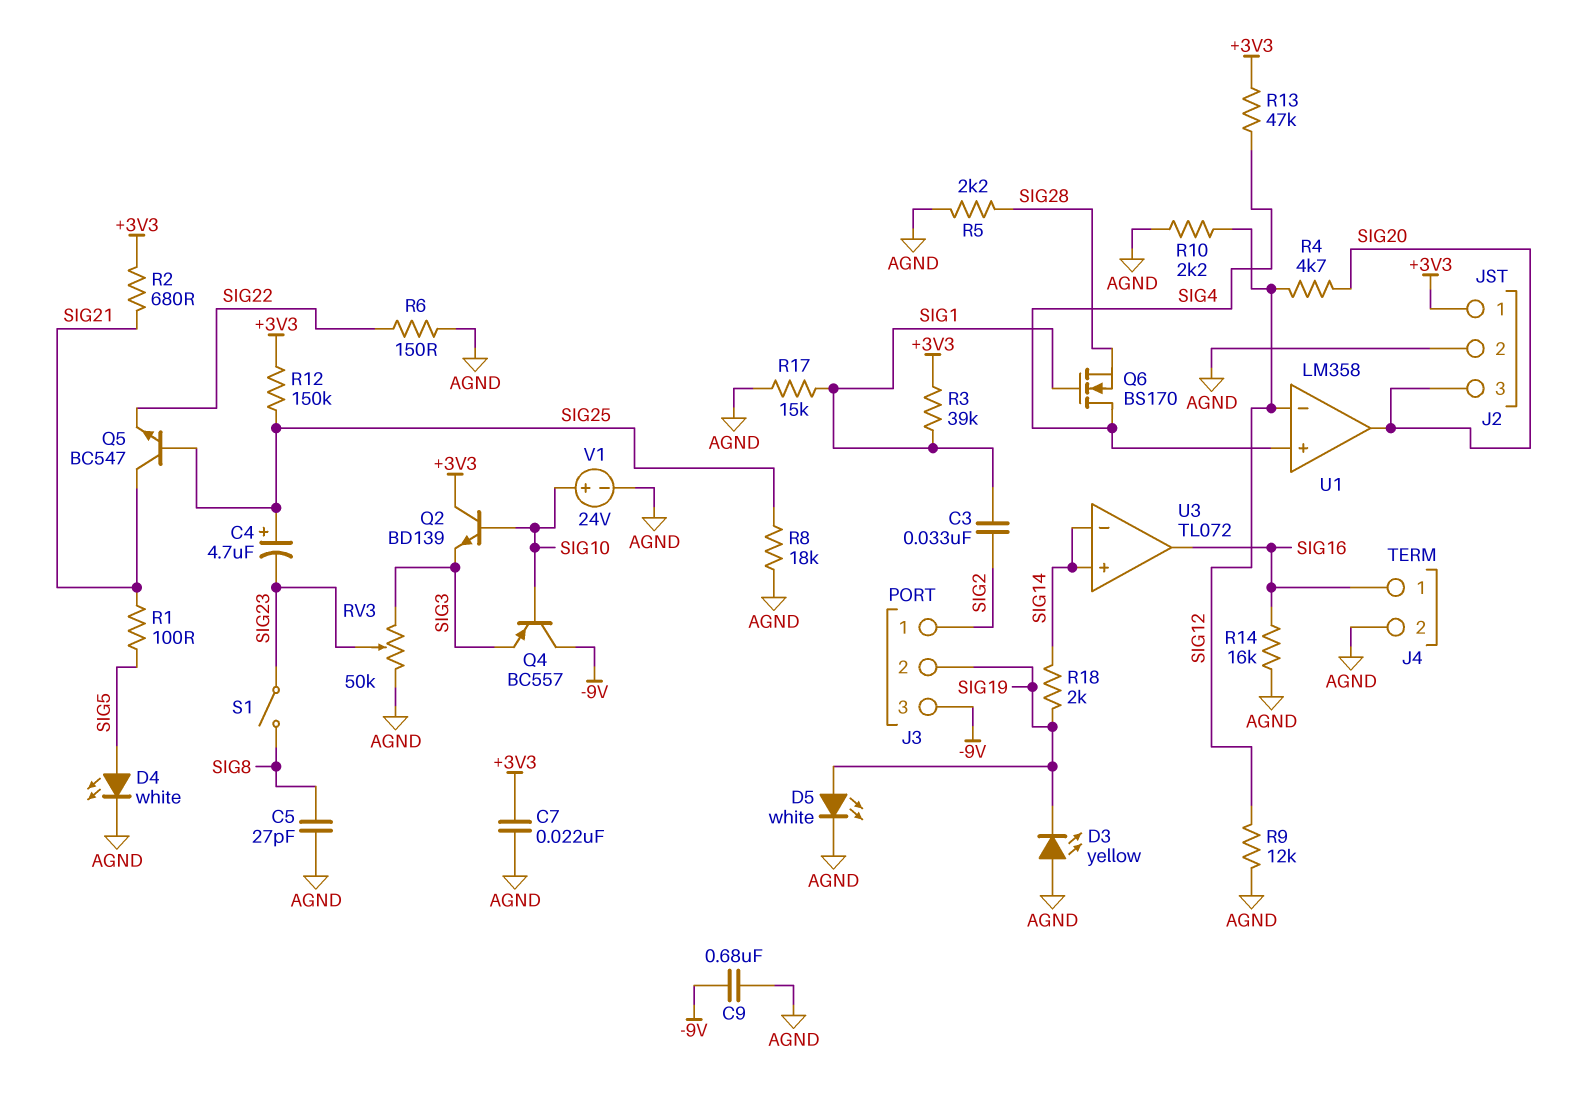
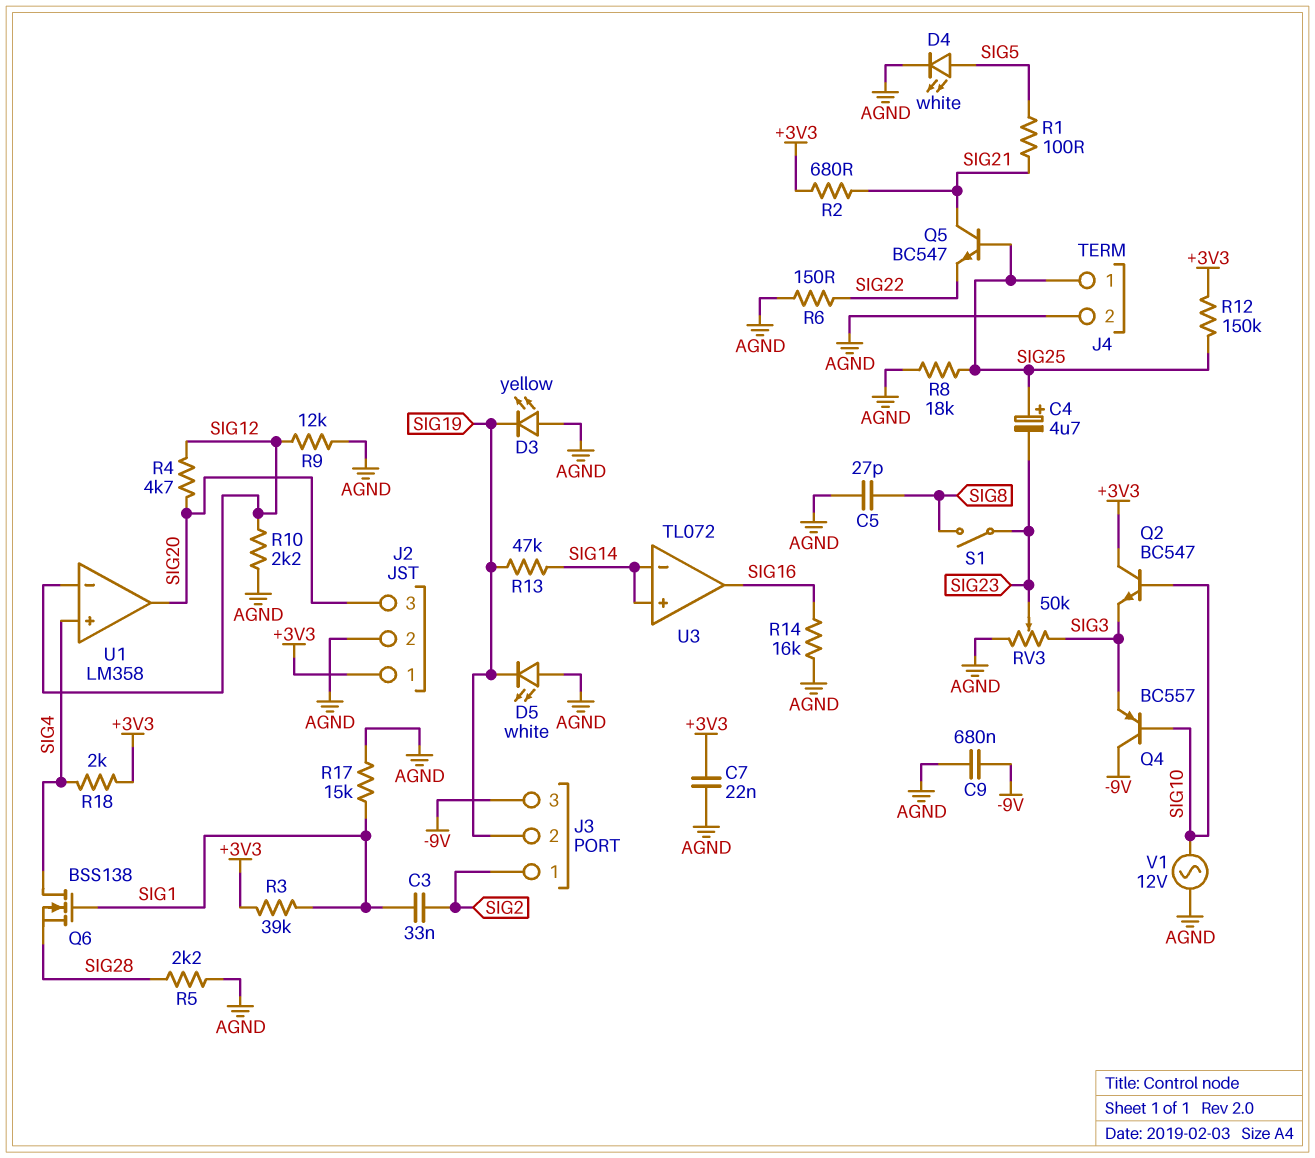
D5: LED white (A SIG19, K AGND) -> LED white (A AGND, K SIG19)
J4 pin 1: SIG16 -> SIG25
Q2: NPN BD139 (B SIG10, C +3V3, E SIG3) -> NPN BC547 (B SIG10, C +3V3, E SIG3)
Q6: NMOS BS170 (G SIG1, D SIG4, S SIG28) -> NMOS BSS138 (G SIG1, D SIG4, S SIG28)
R13: 47k (+3V3, SIG4) -> 47k (SIG14, SIG19)
R18: 2k (SIG14, SIG19) -> 2k (+3V3, SIG4)
V1: 24V (plus SIG10, minus AGND) -> AC 12V (AGND, SIG10)

